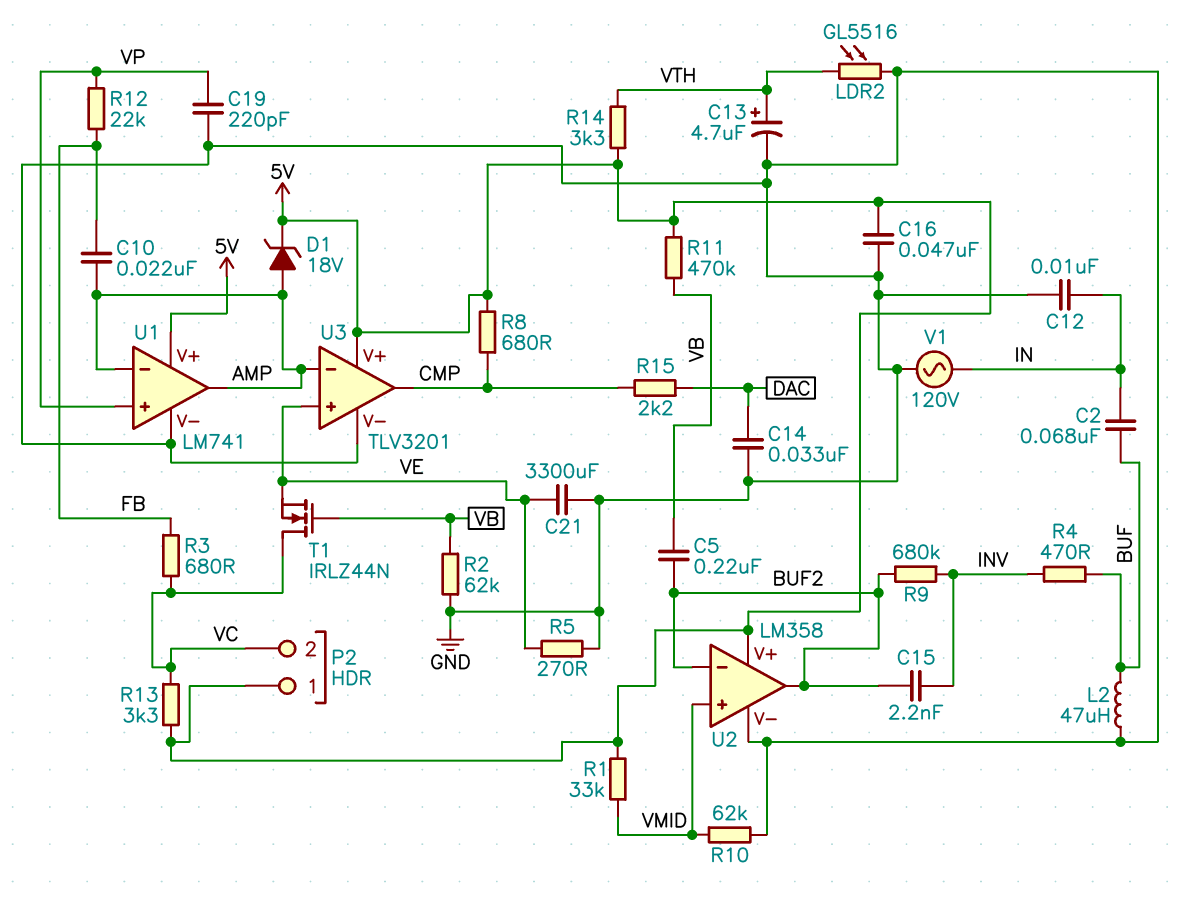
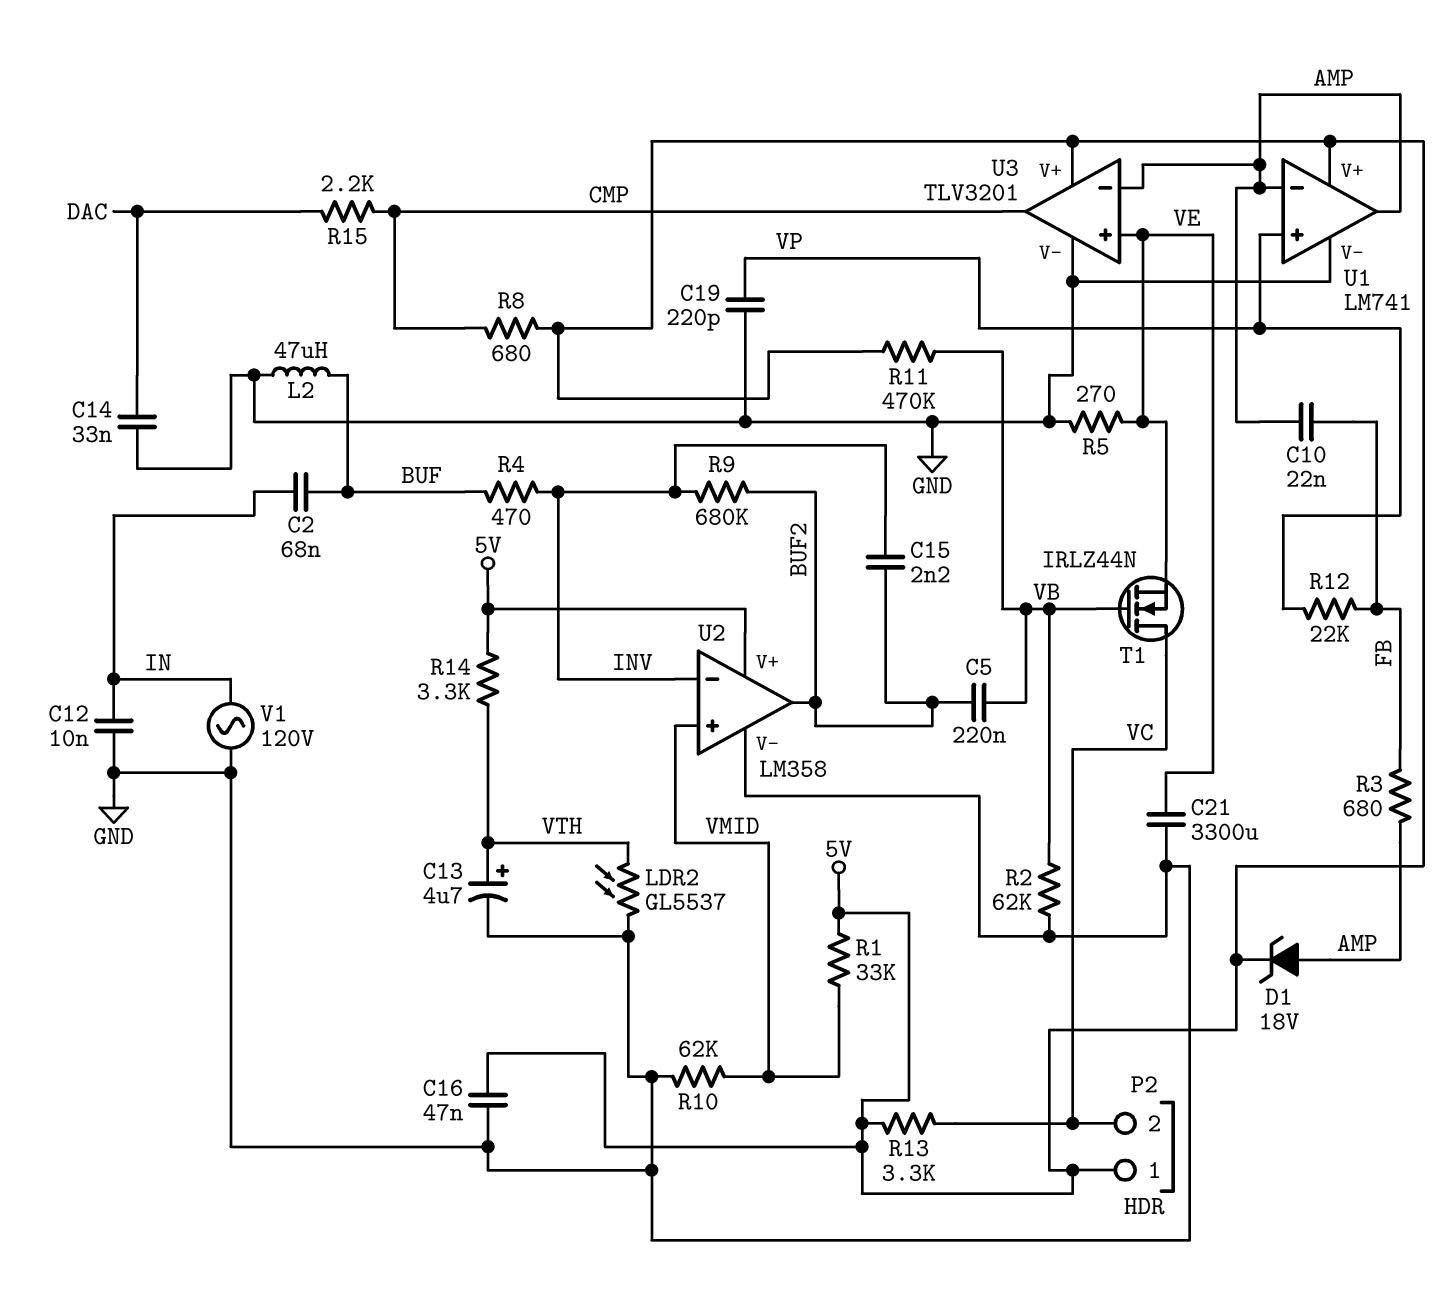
LDR2: GL5516 (GND, VTH) -> GL5537 (GND, VTH)
R3: 680 (FB, VC) -> 680 (AMP, FB)
U2 pin in-: BUF2 -> INV

